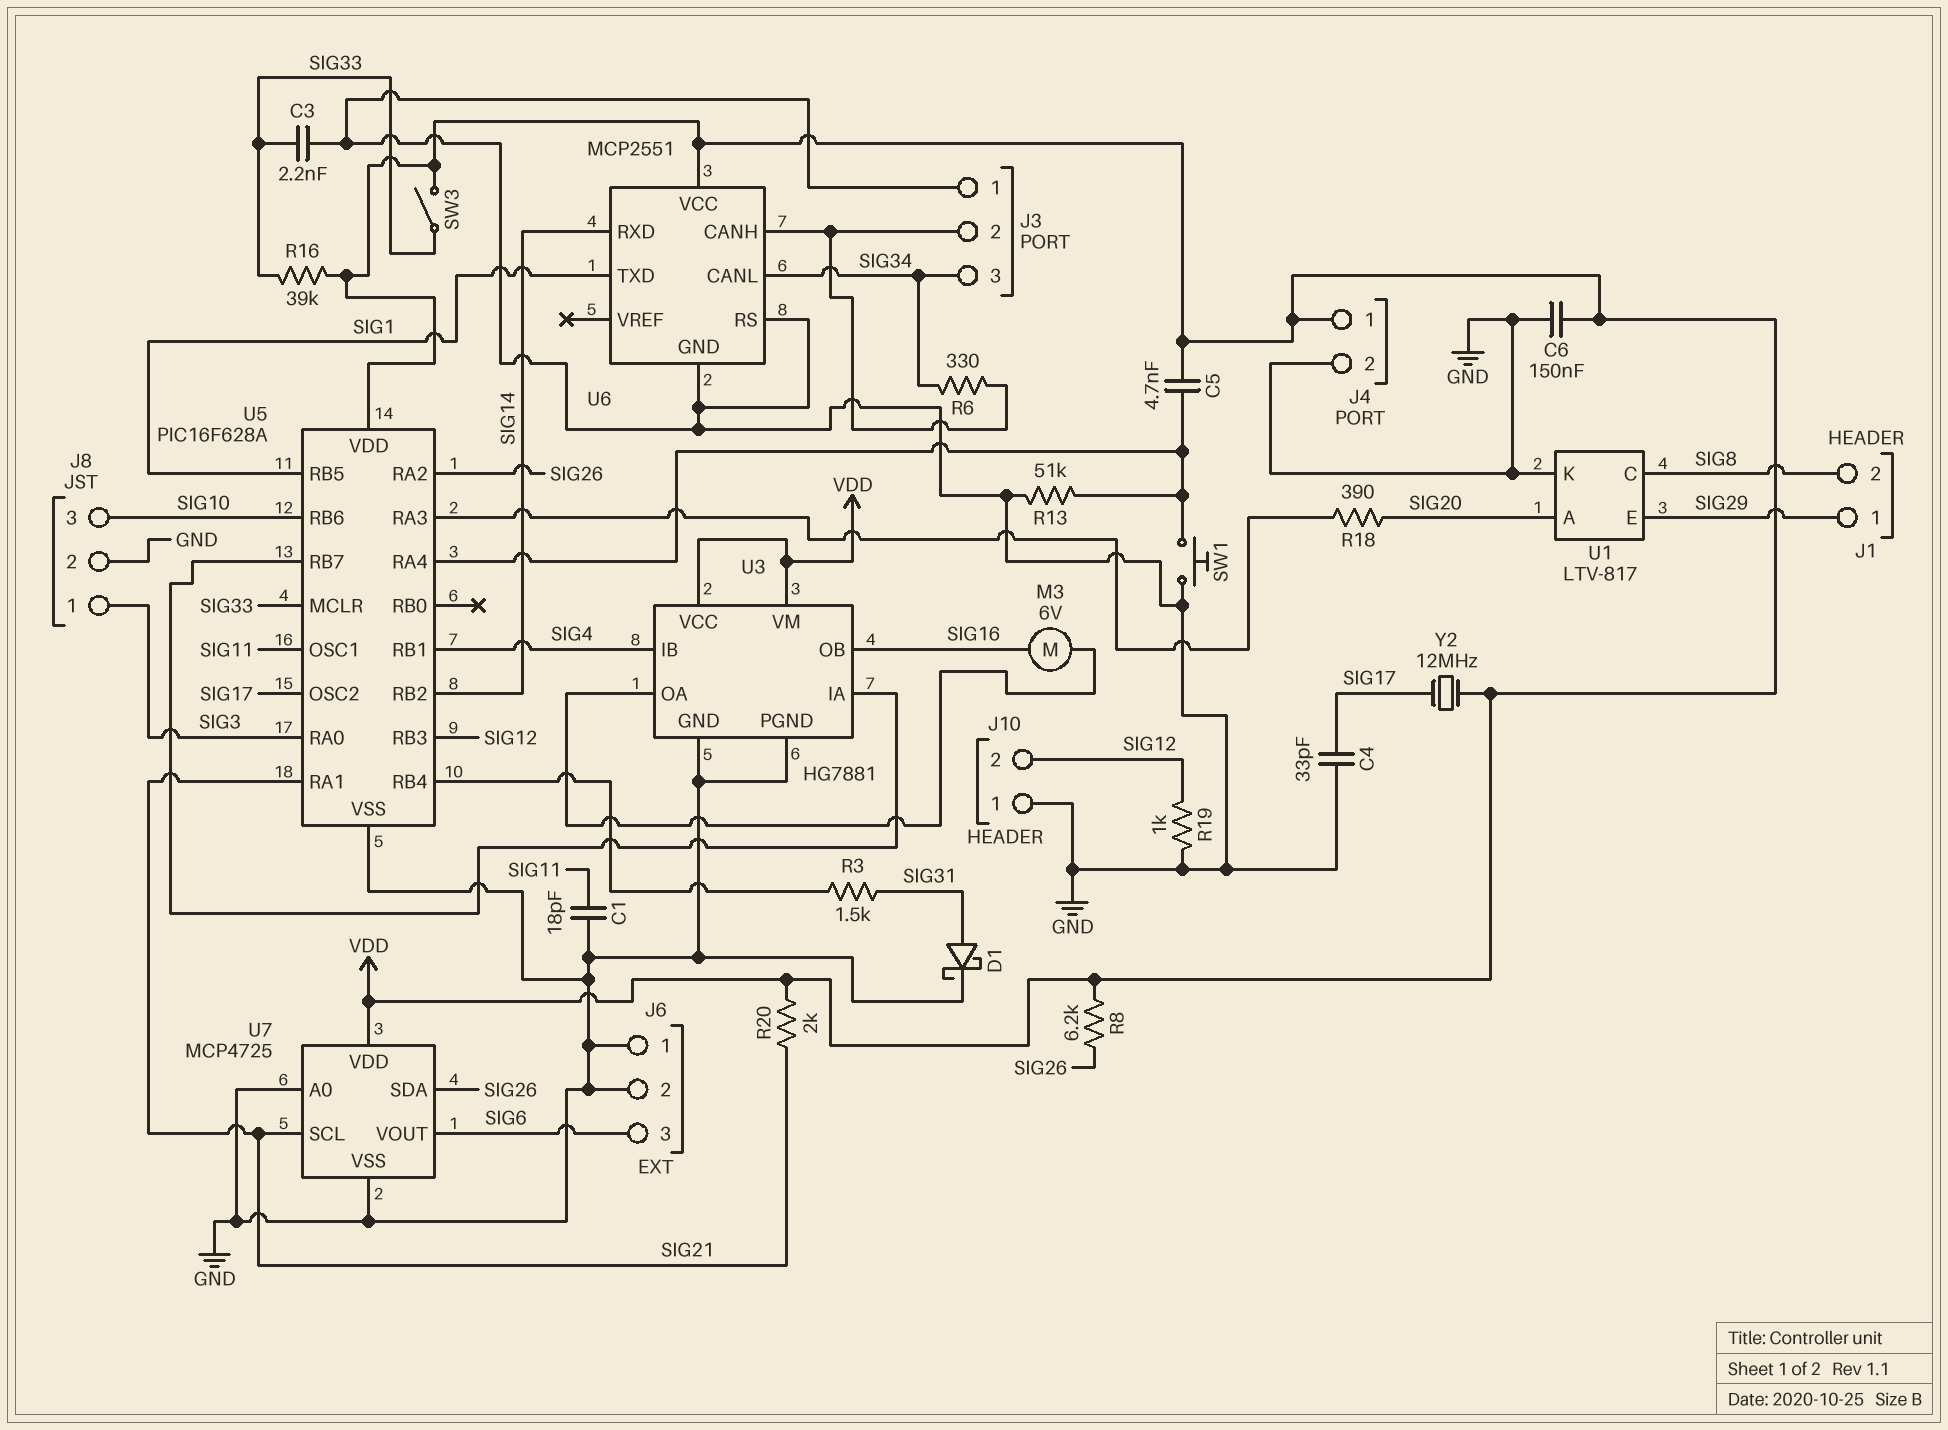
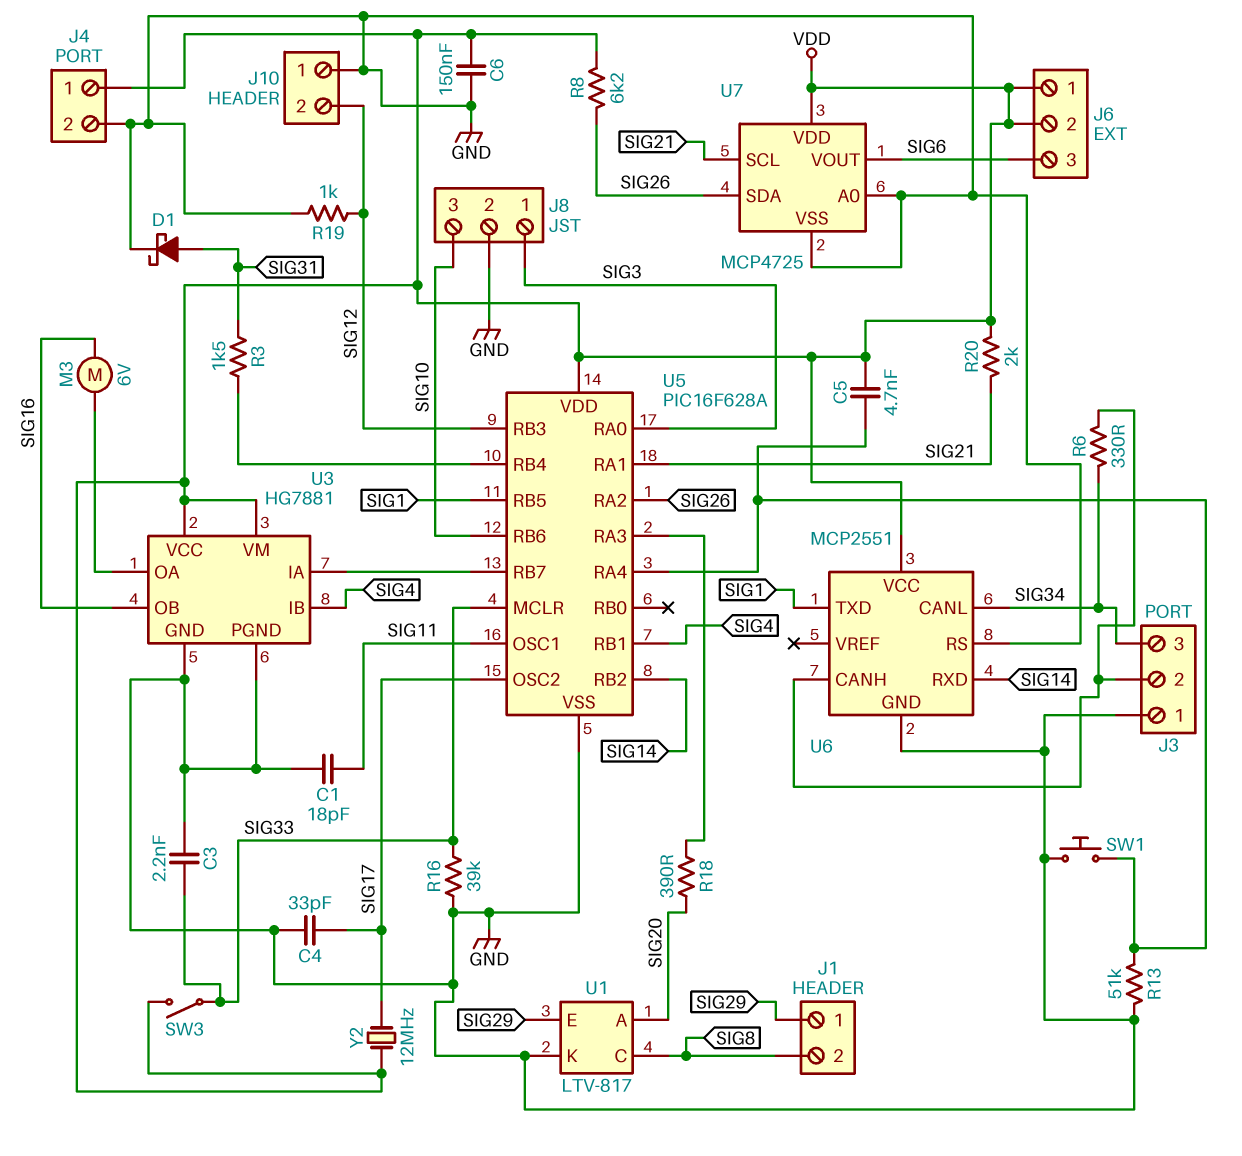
J6 pin 1: GND -> VDD
J6 pin 2: GND -> VDD
R16: 39k (SIG33, VDD) -> 39k (GND, SIG33)

